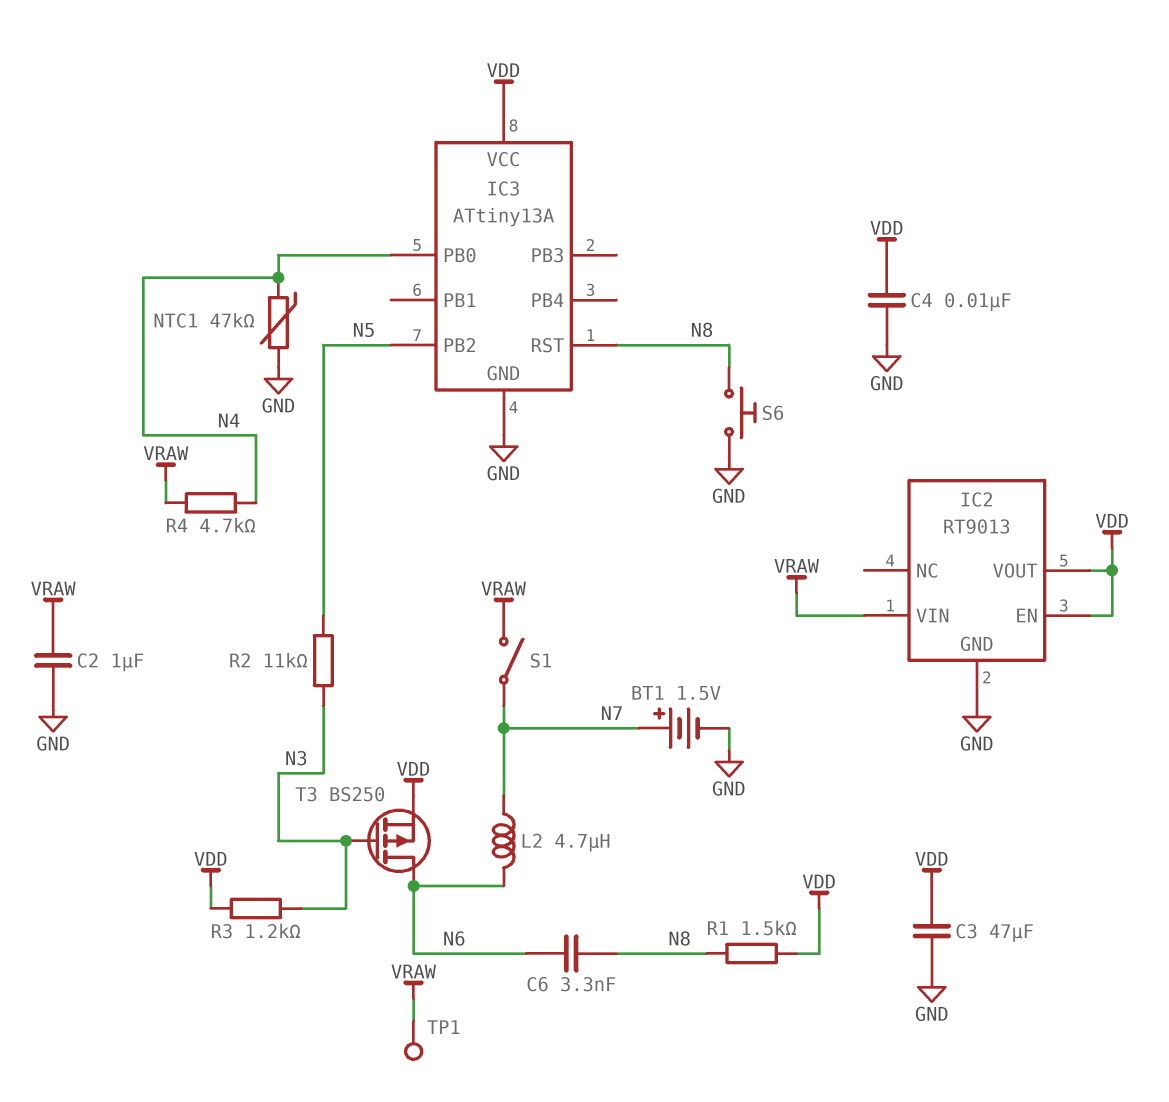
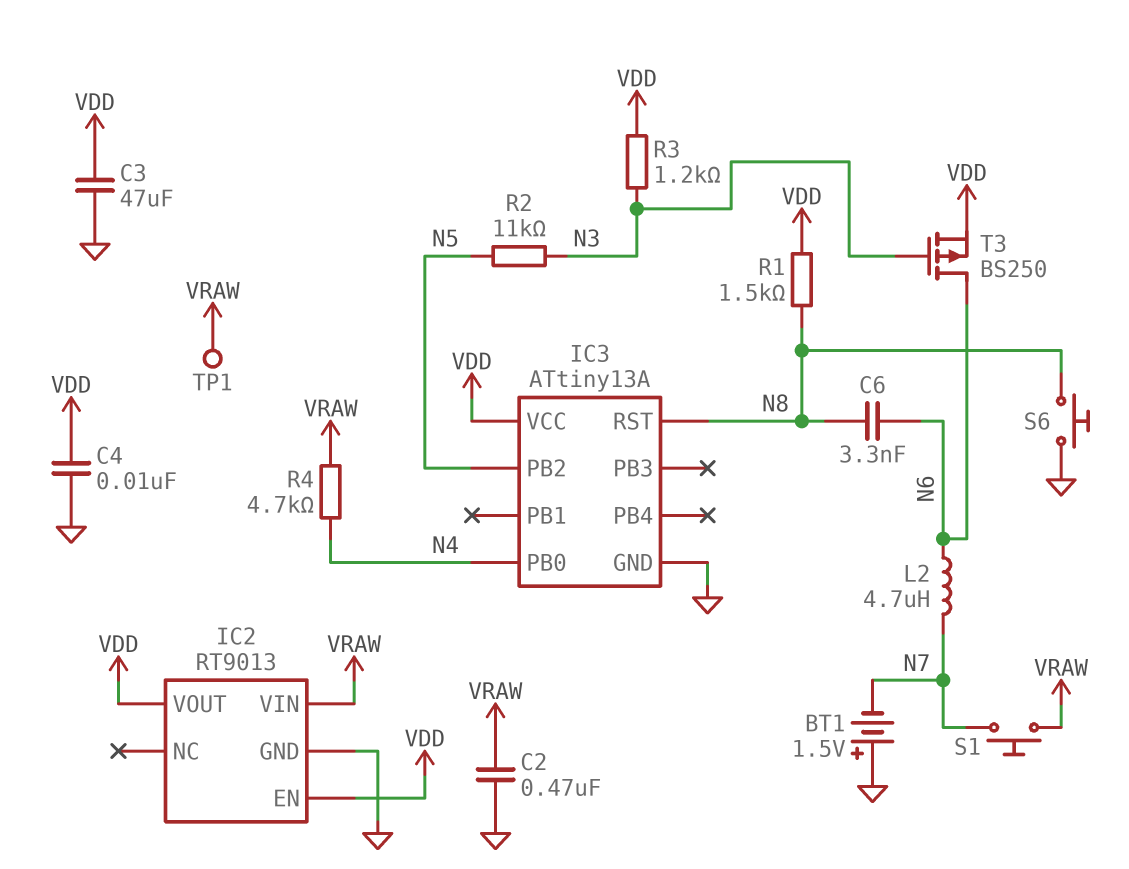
BT1: 1.5V (plus N7, minus GND) -> 1.5V (plus GND, minus N7)
C2: 1uF (GND, VRAW) -> 470nF (GND, VRAW)
NTC1: 47k (GND, N4) -> none
S1: switch (N7, VRAW) -> button (N7, VRAW)

